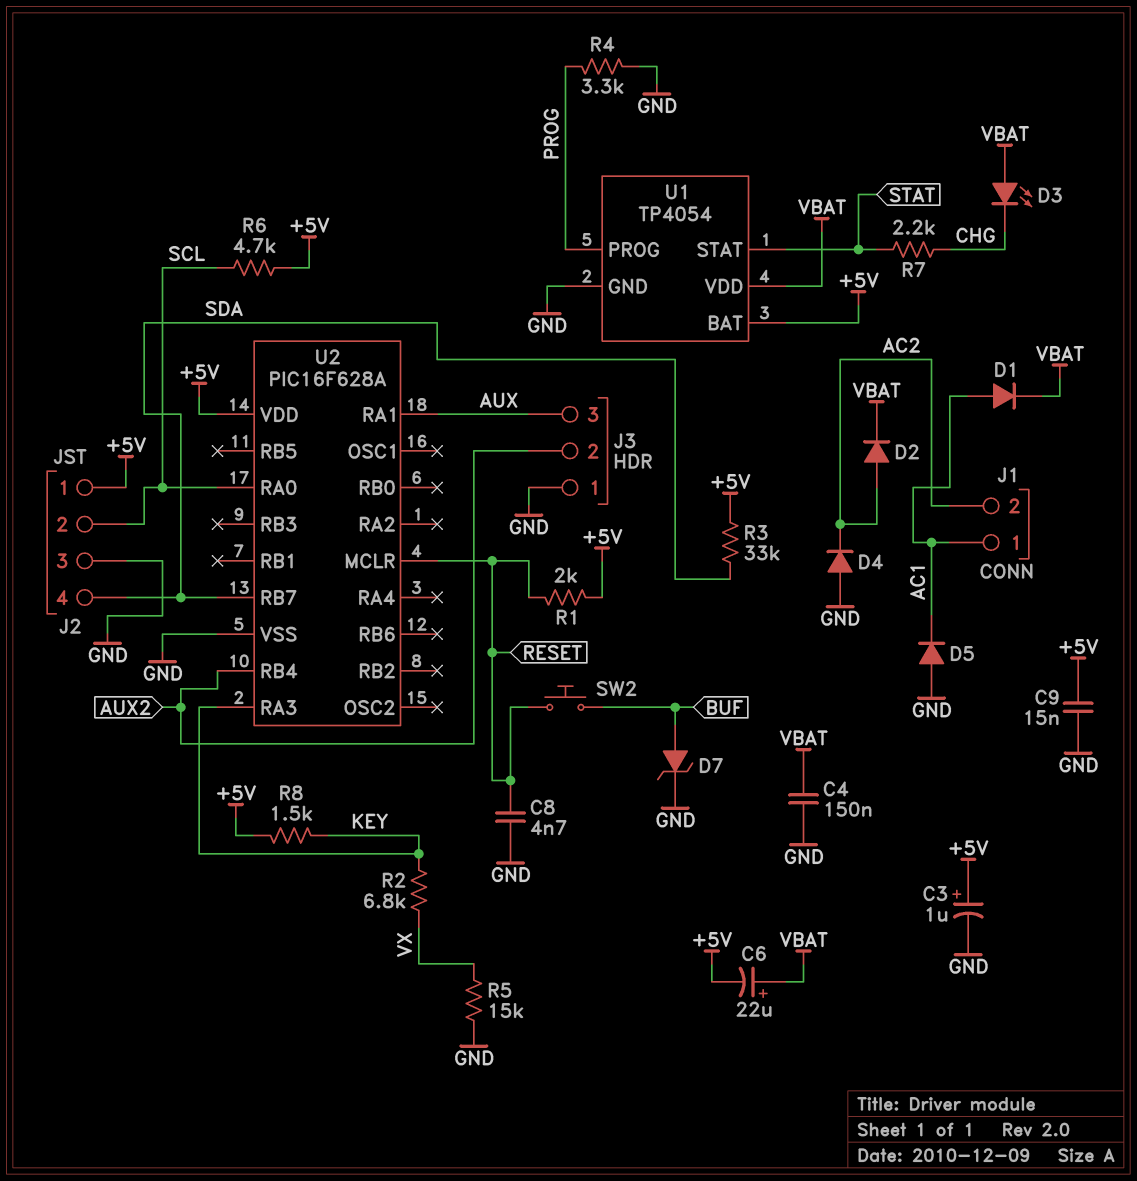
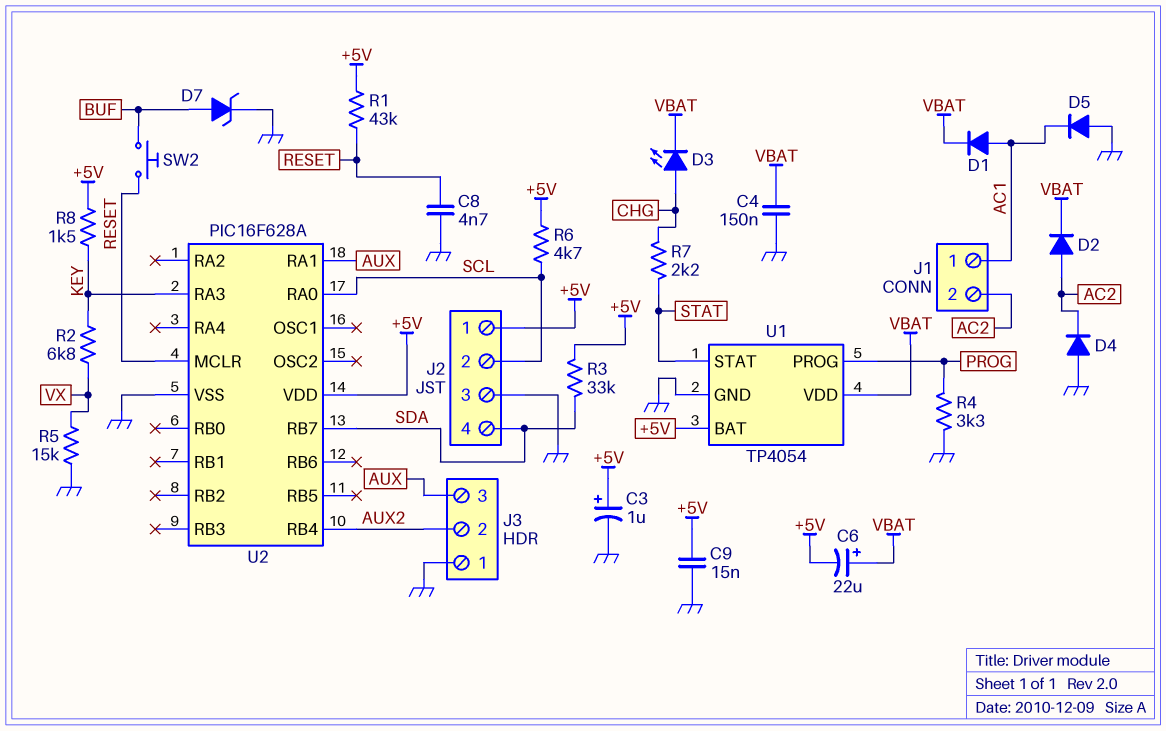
D3: LED (A VBAT, K CHG) -> LED (A CHG, K VBAT)
R1: 2k (+5V, RESET) -> 43k (+5V, RESET)

